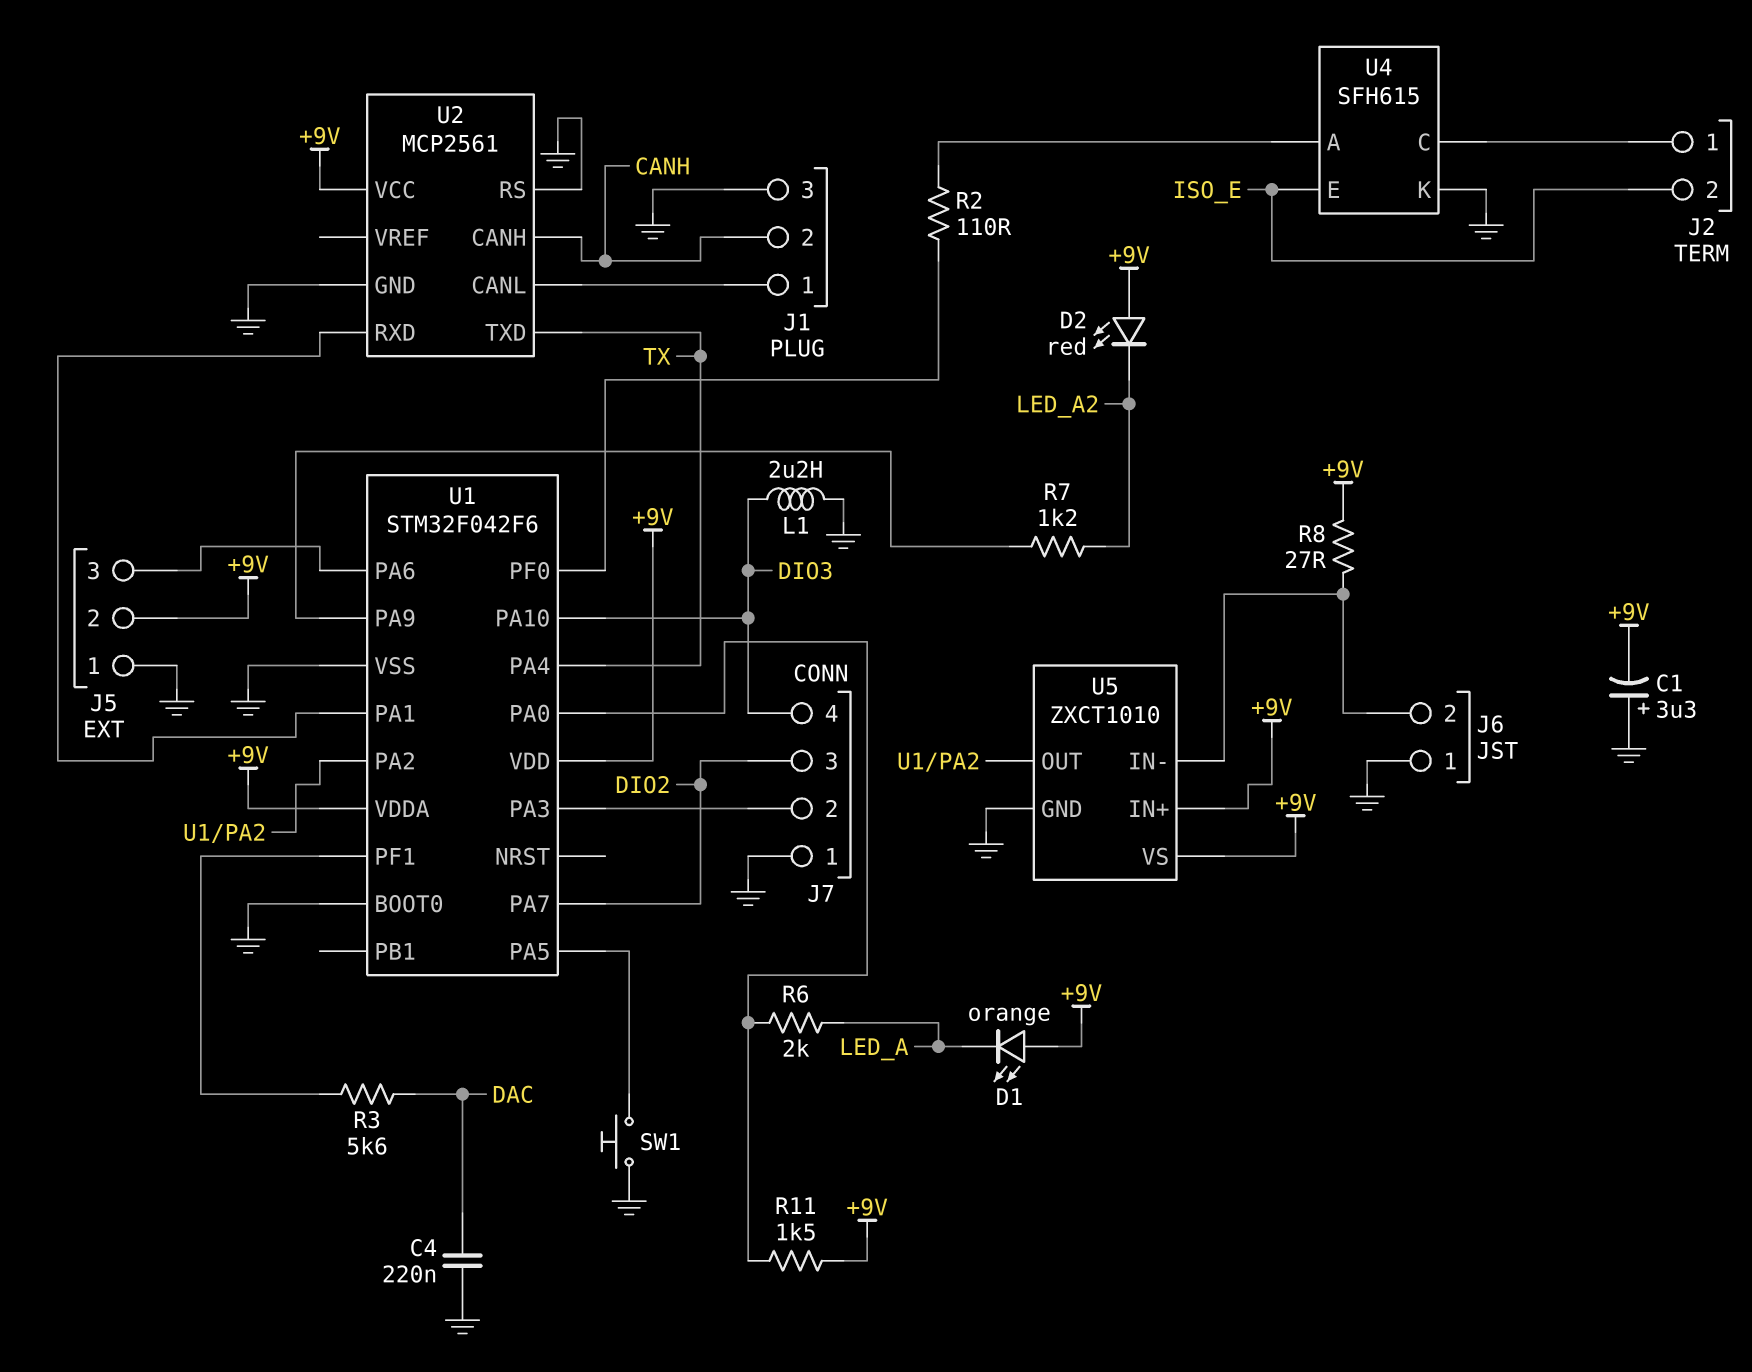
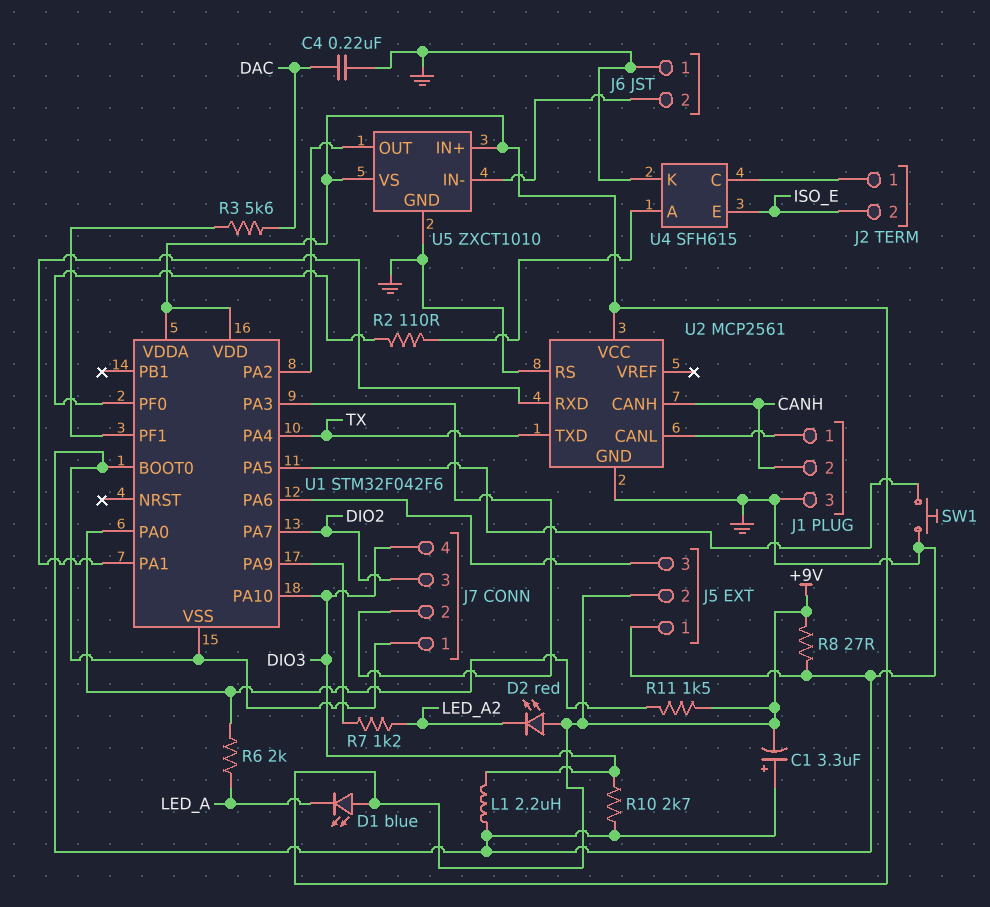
D1: LED orange (A +9V, K LED_A) -> LED blue (A +9V, K LED_A)
R8: 27 (+9V, J6/2) -> 27 (+9V, GND)
R10: none -> 2.7k (DIO3, GND)

